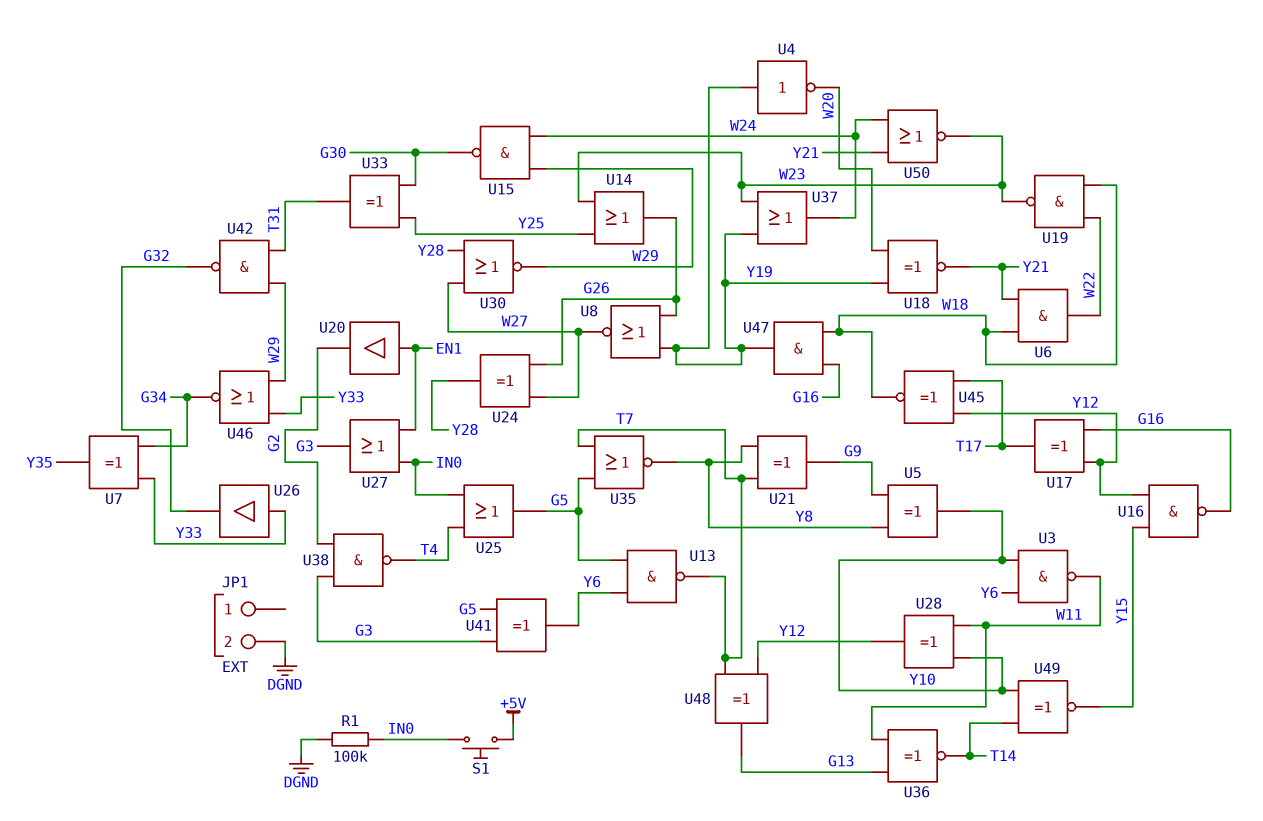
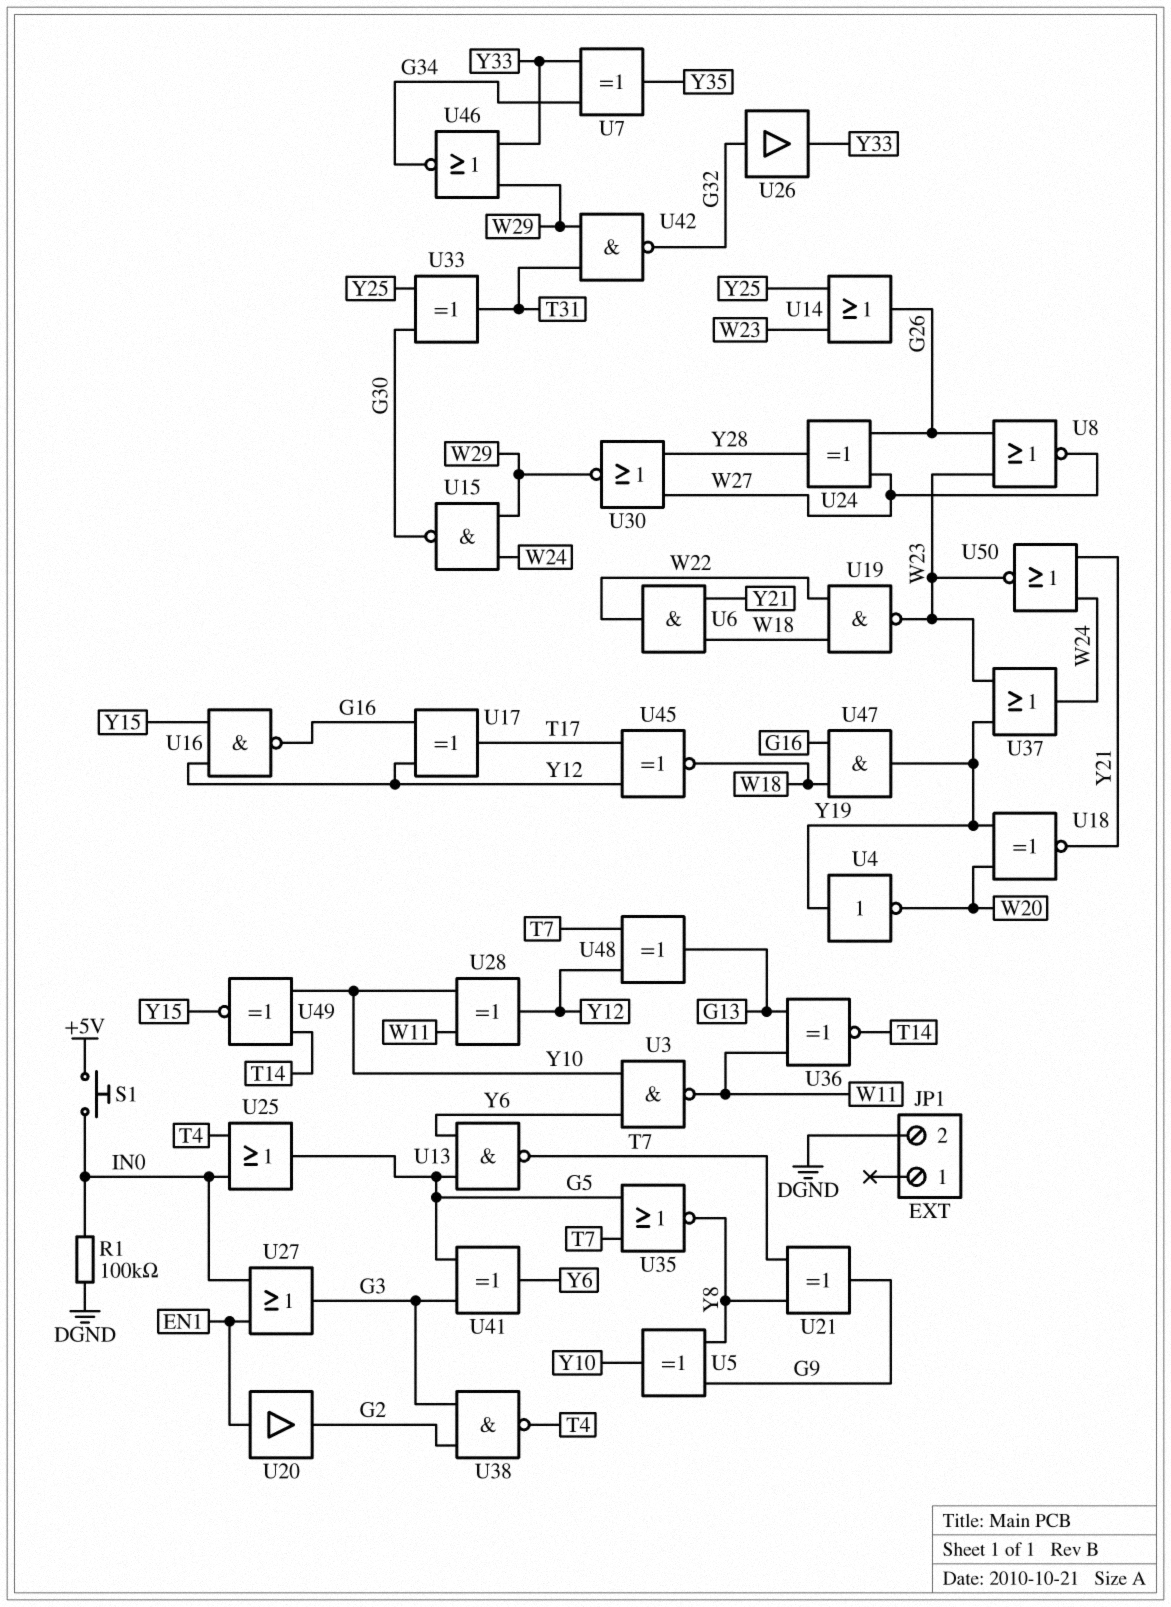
U8: NOR (in G26, in Y19, out W27) -> NOR (in G26, in W23, out W27)
U26: buffer (in Y33, out G32) -> buffer (in G32, out Y33)

